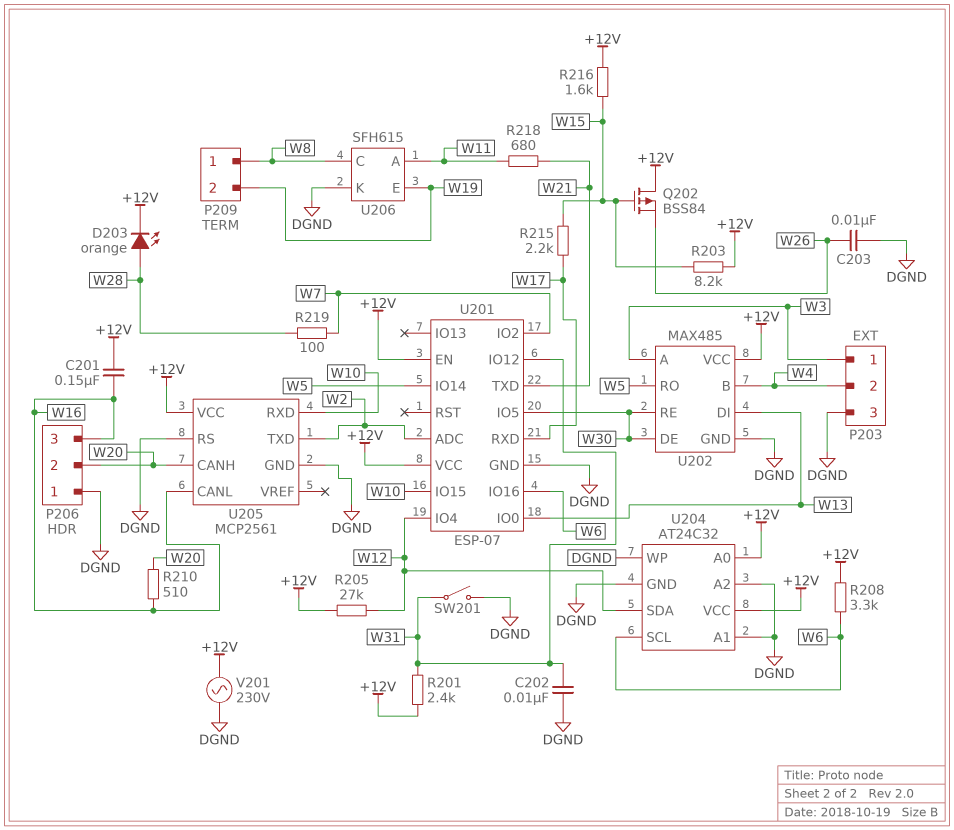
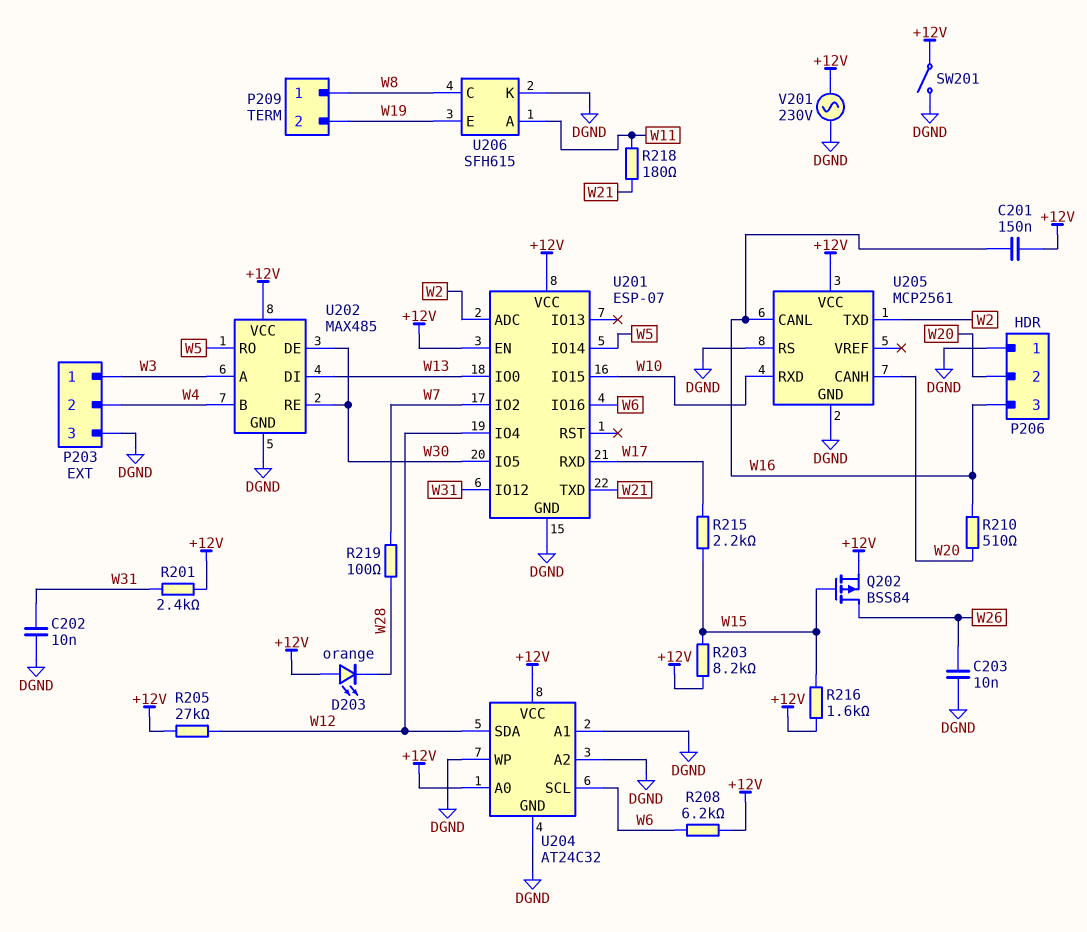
D203: LED orange (A W28, K +12V) -> LED orange (A +12V, K W28)
Q202: PMOS BSS84 (G W15, D +12V, S W26) -> PMOS BSS84 (G W15, D W26, S +12V)
R208: 3.3k (+12V, W6) -> 6.2k (+12V, W6)
R218: 680 (W11, W21) -> 180 (W11, W21)
SW201: switch (DGND, W31) -> switch (+12V, DGND)

